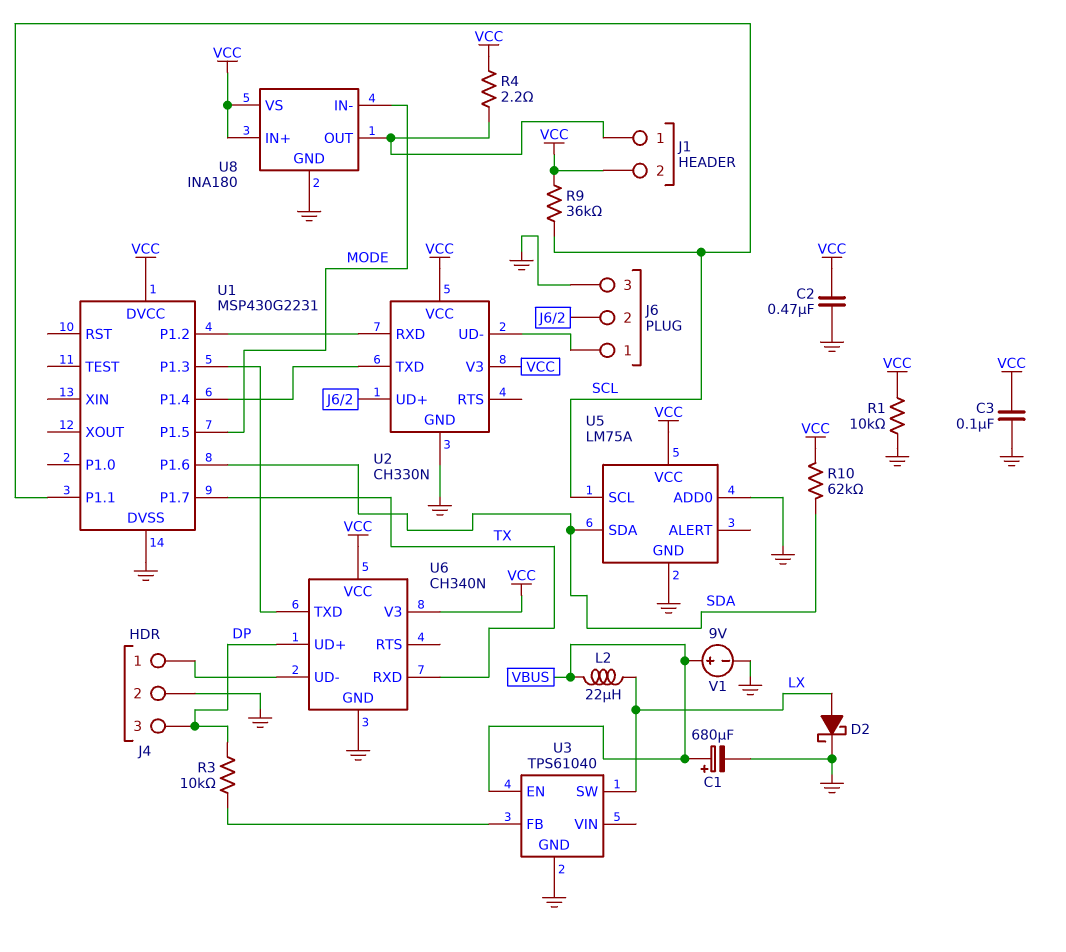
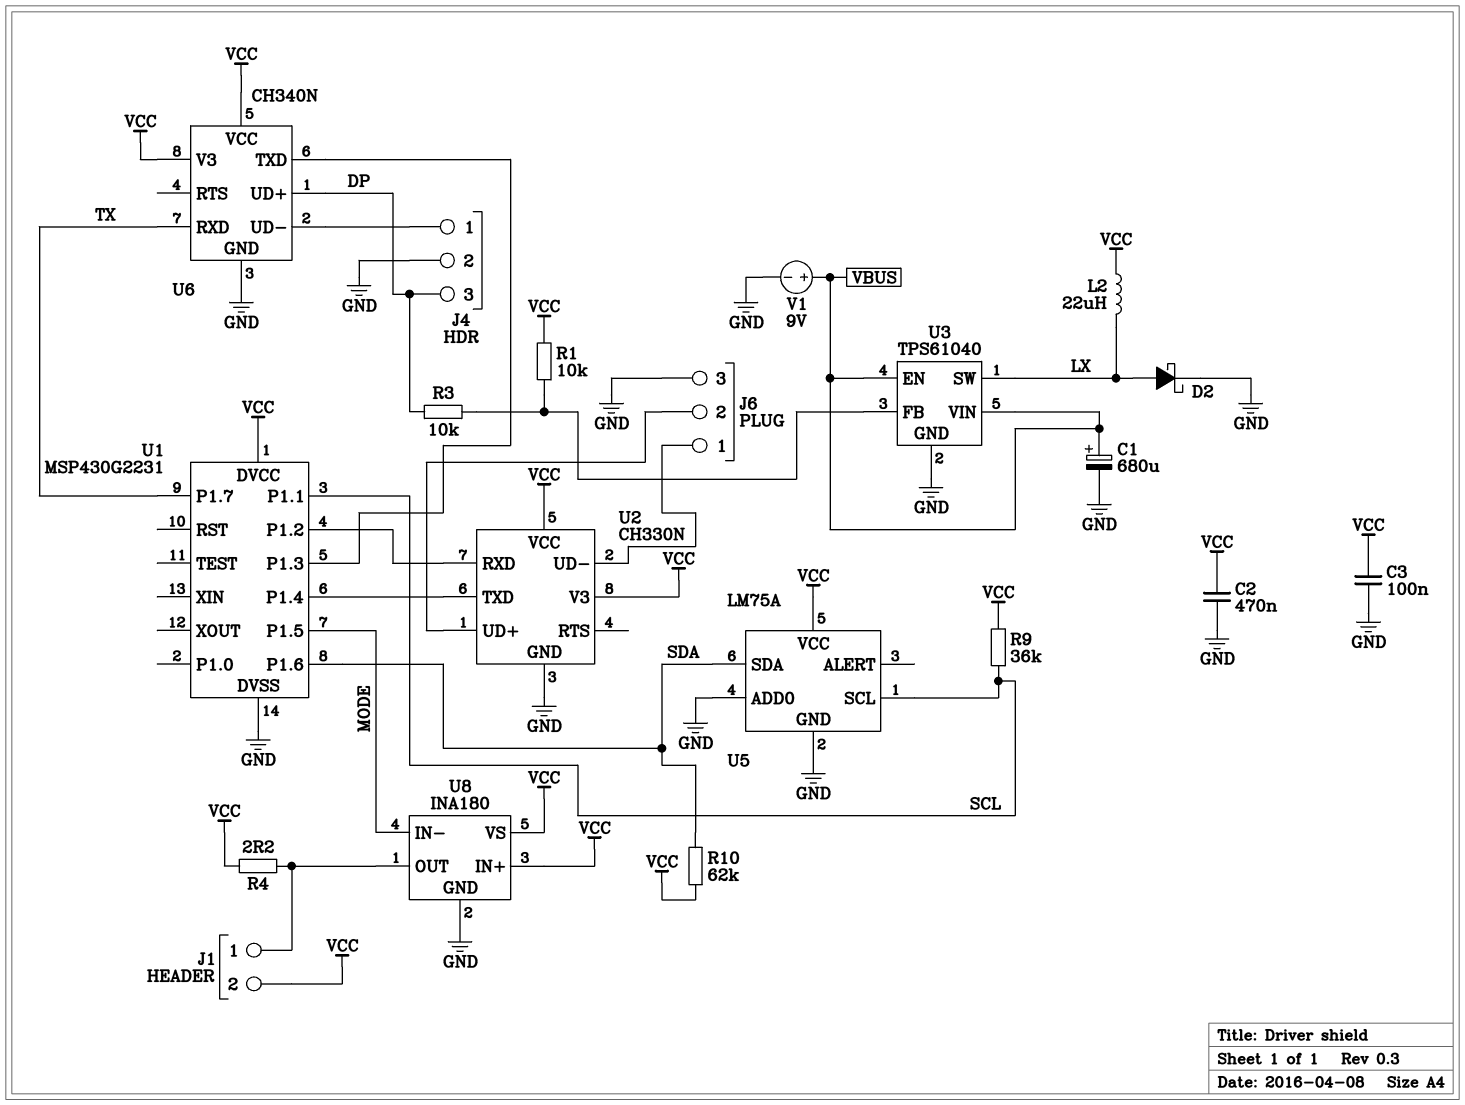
L2: 22uH (LX, VBUS) -> 22uH (LX, VCC)
R1: 10k (GND, VCC) -> 10k (U3/FB, VCC)
U3 pin VIN: none -> VBUS

